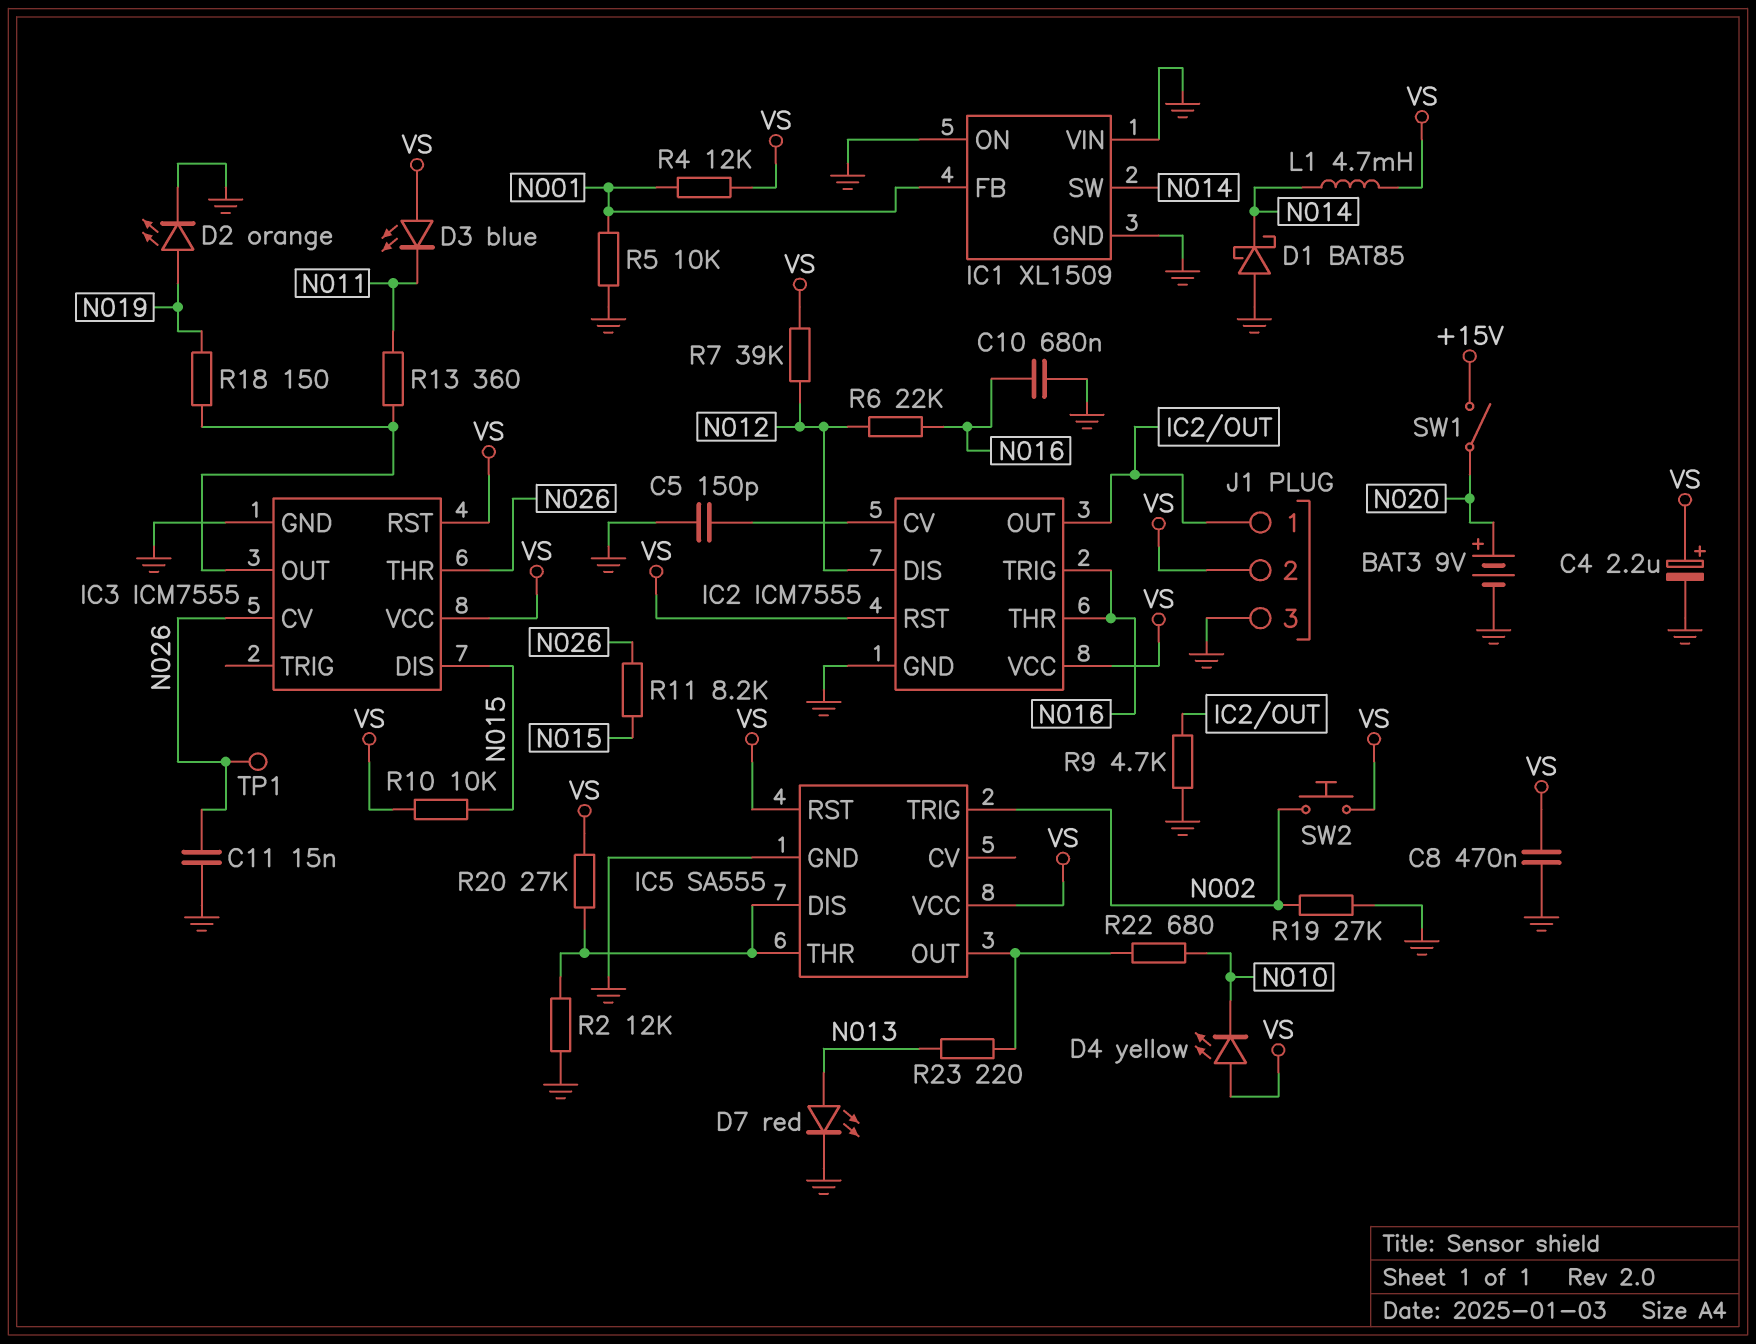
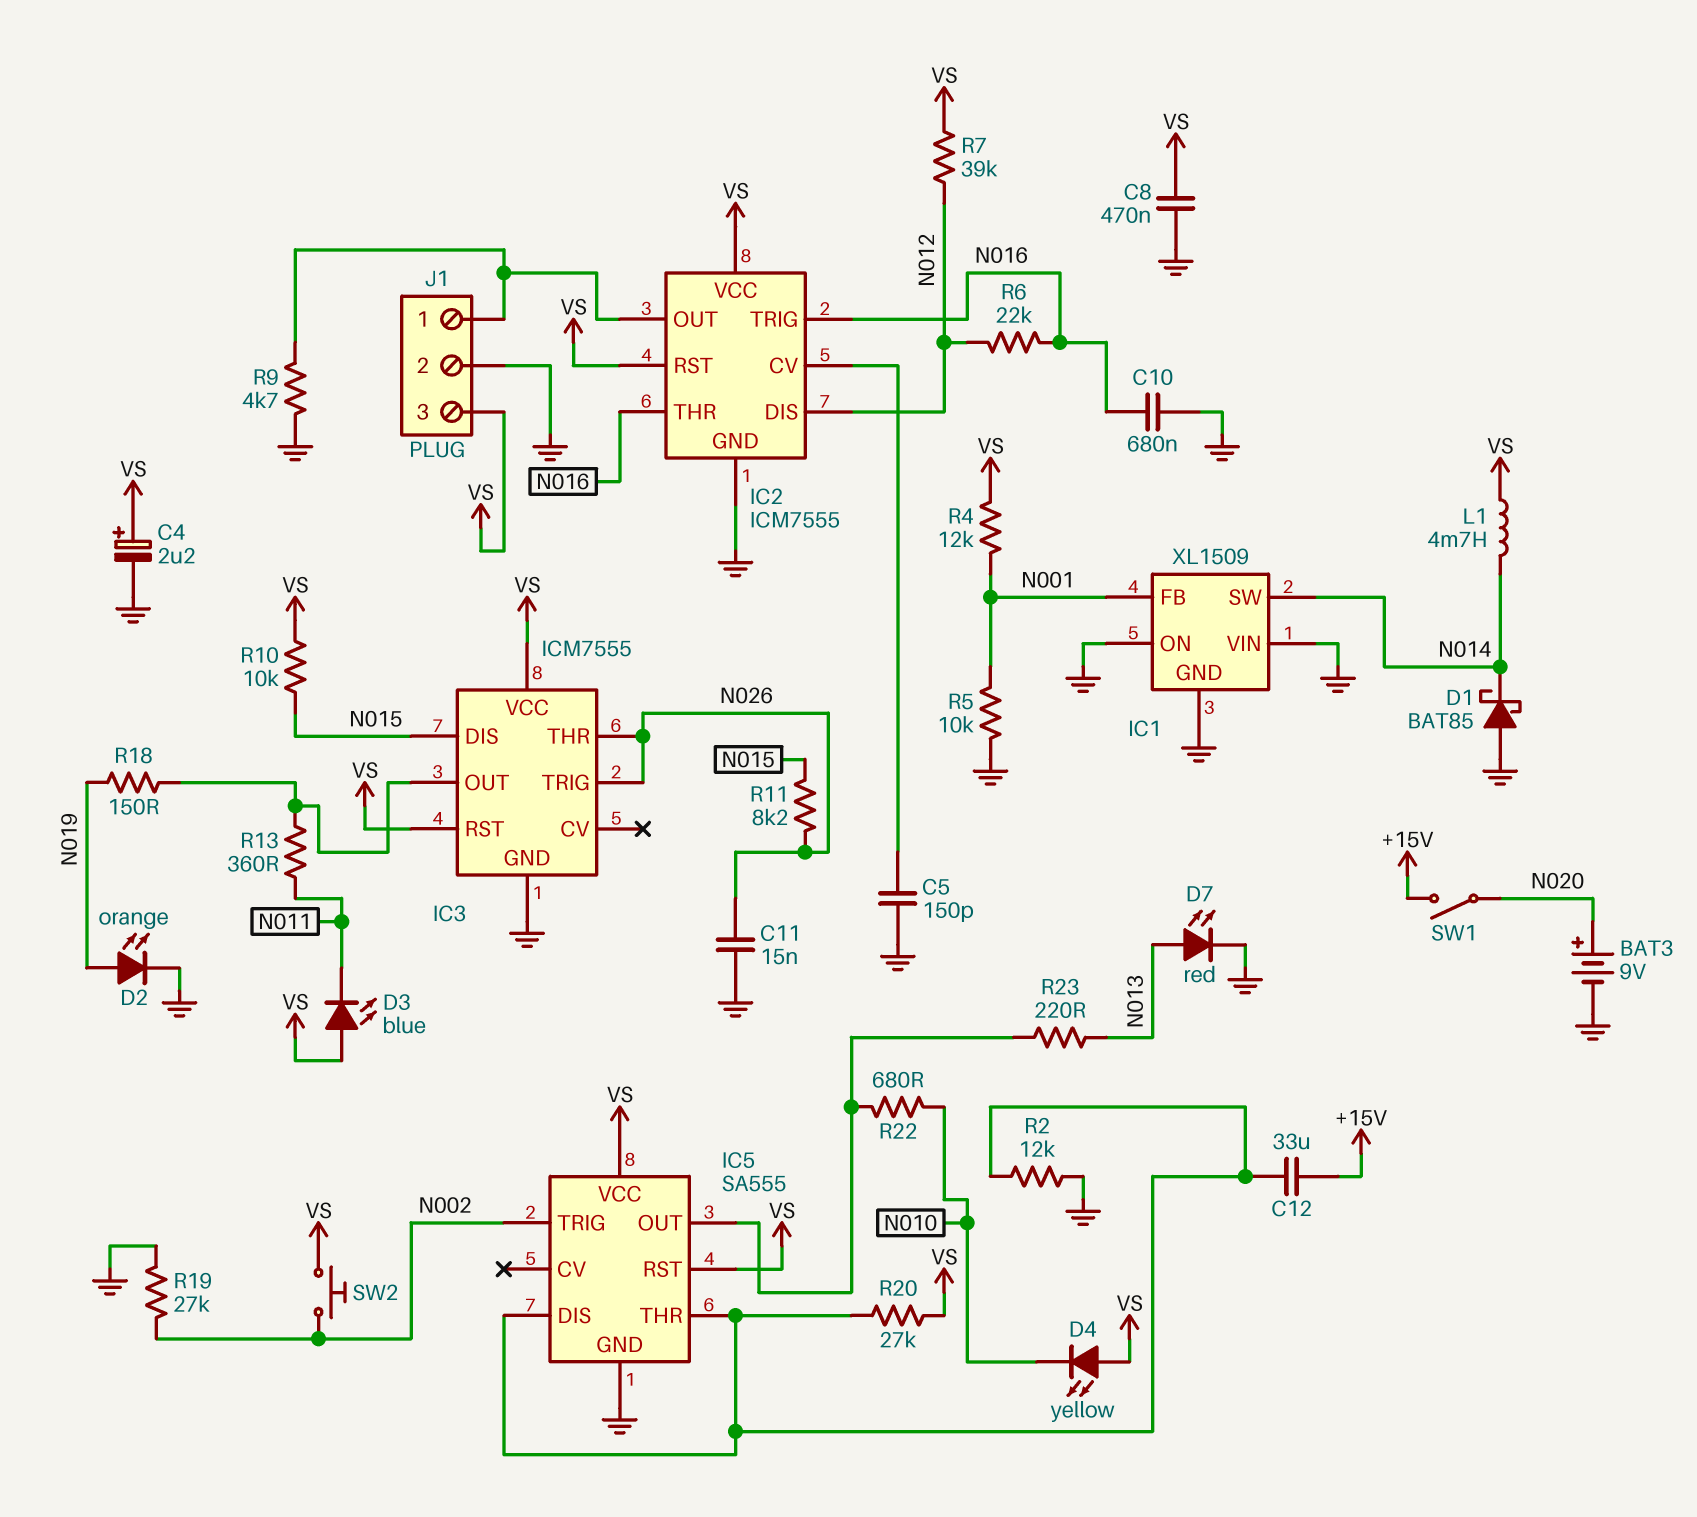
C12: none -> 33uF (+15V, IC5/DIS)
IC3 pin CV: N026 -> none
IC3 pin TRIG: none -> N026
J1 pin 2: VS -> GND
J1 pin 3: GND -> VS
TP1: test point (N026) -> none

